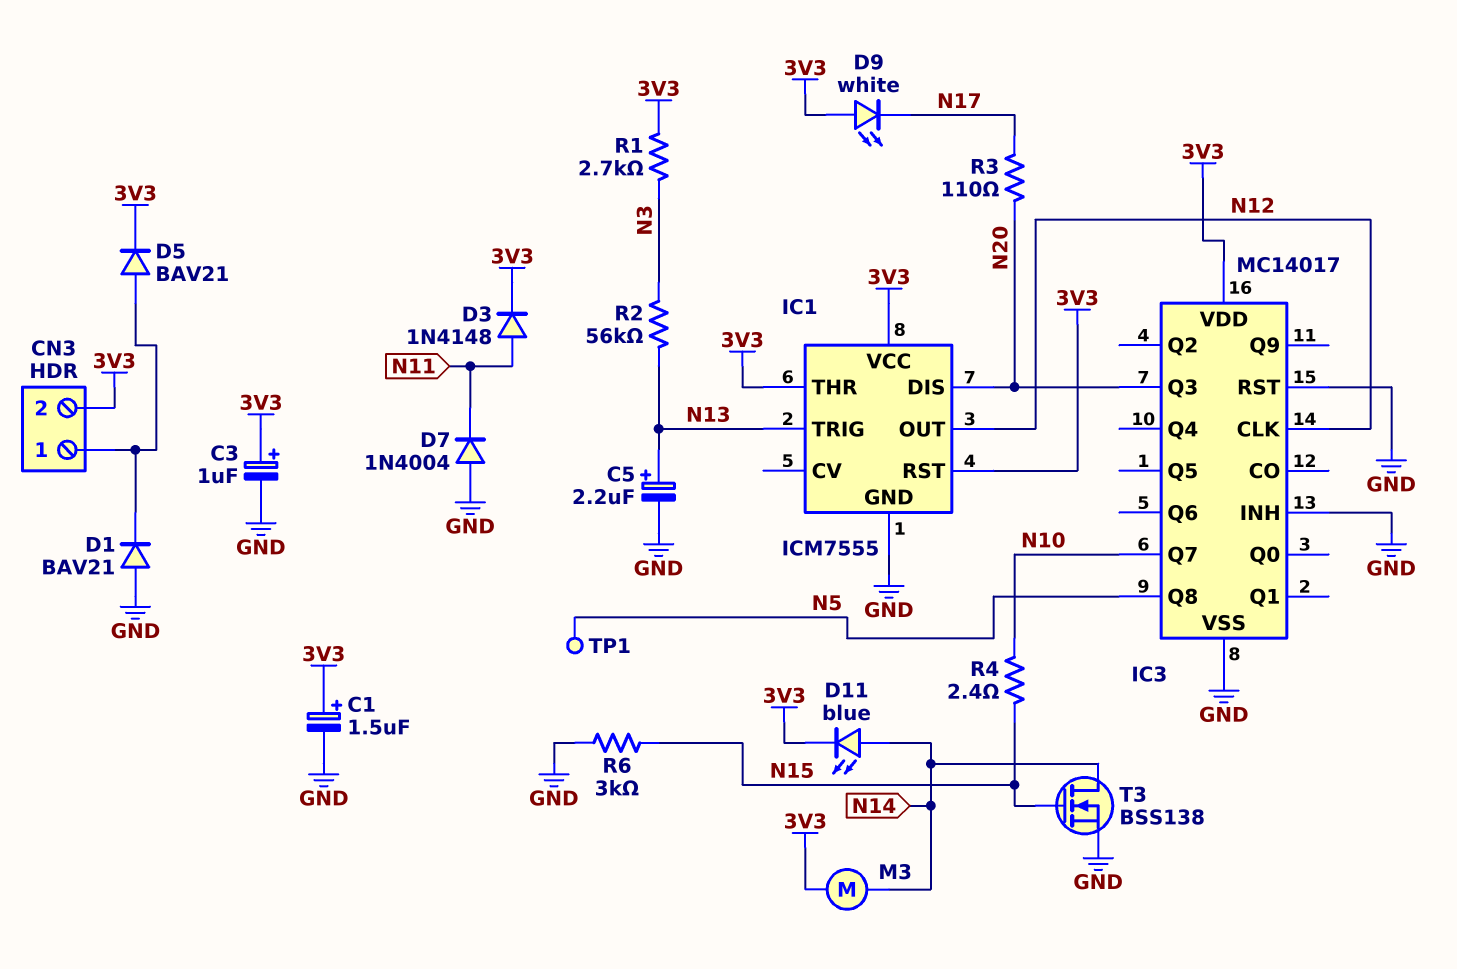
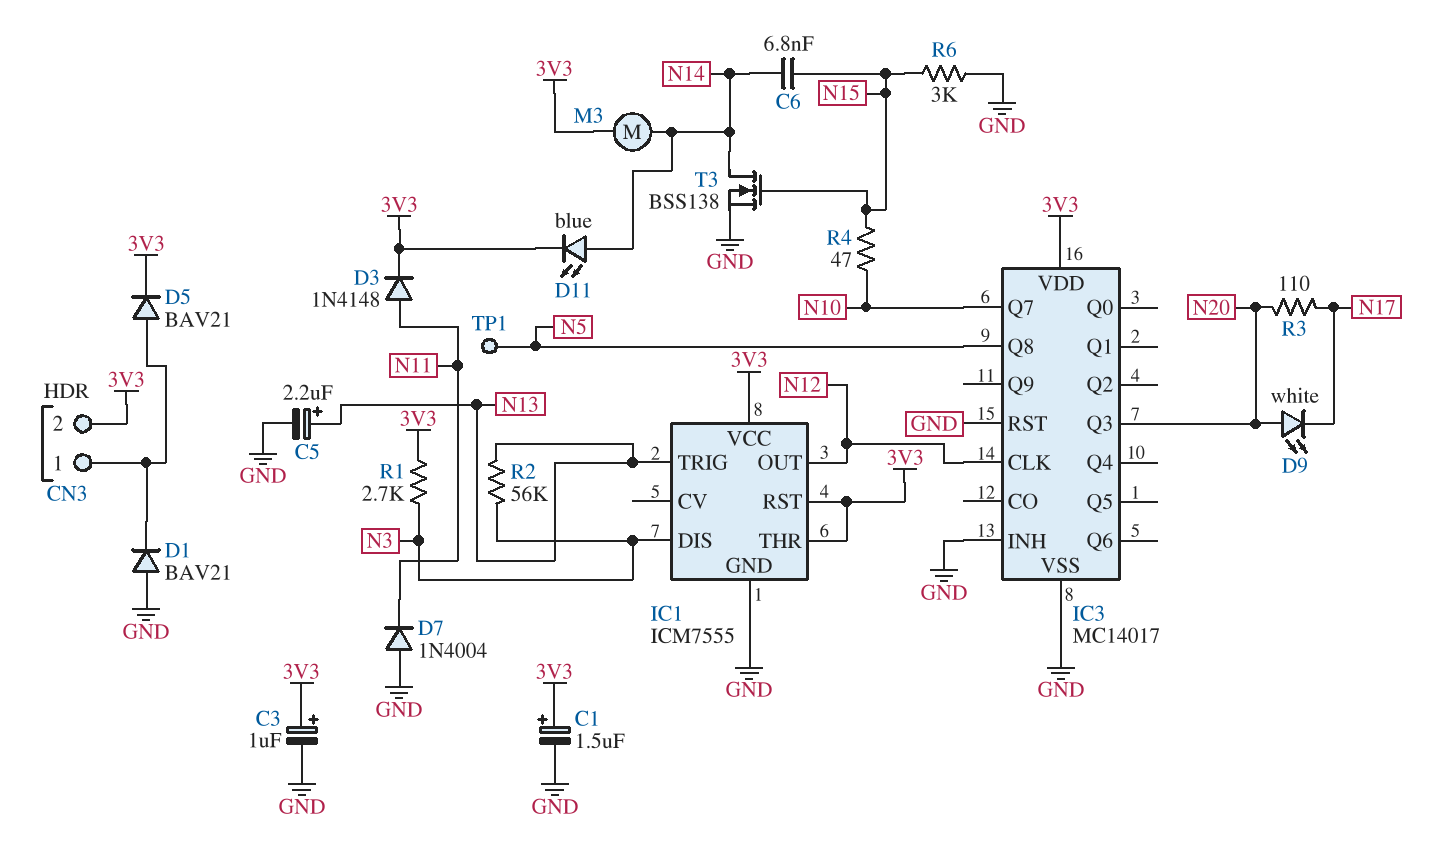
C6: none -> 6.8nF (N14, N15)
D9: LED white (A 3V3, K N17) -> LED white (A N20, K N17)
IC1 pin DIS: N20 -> N3
R4: 2.4 (N10, N15) -> 47 (N10, N15)

